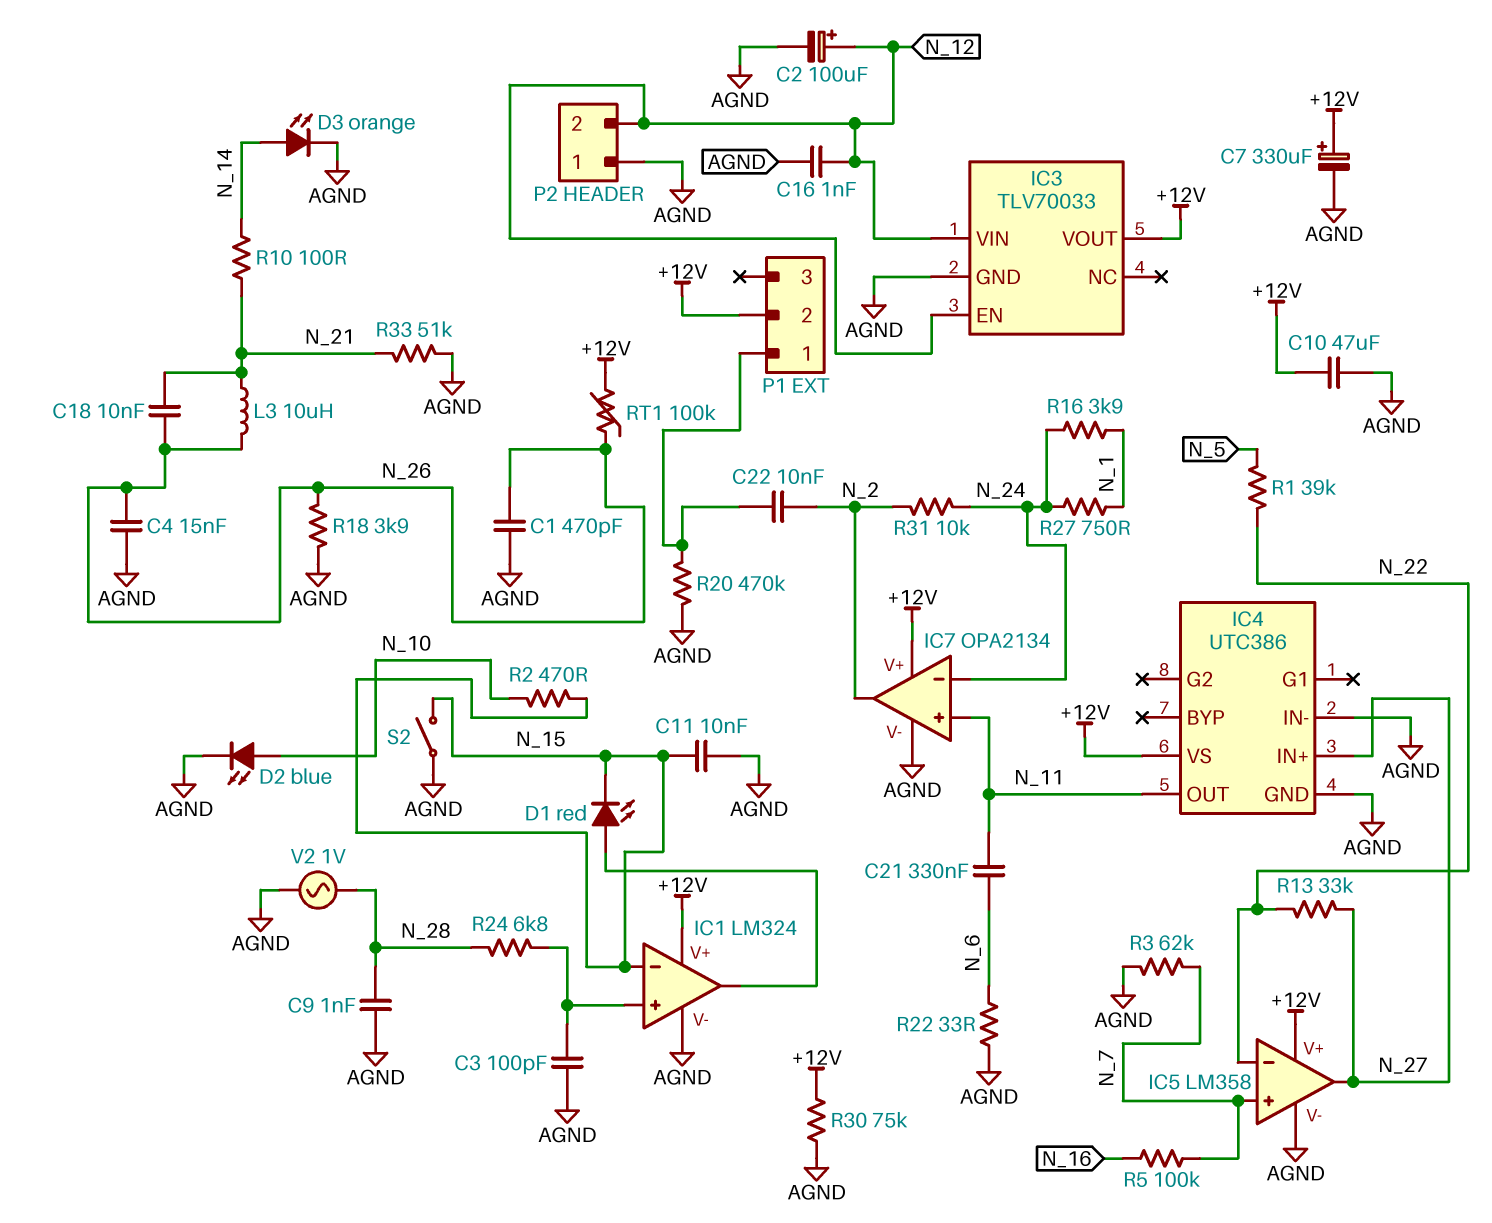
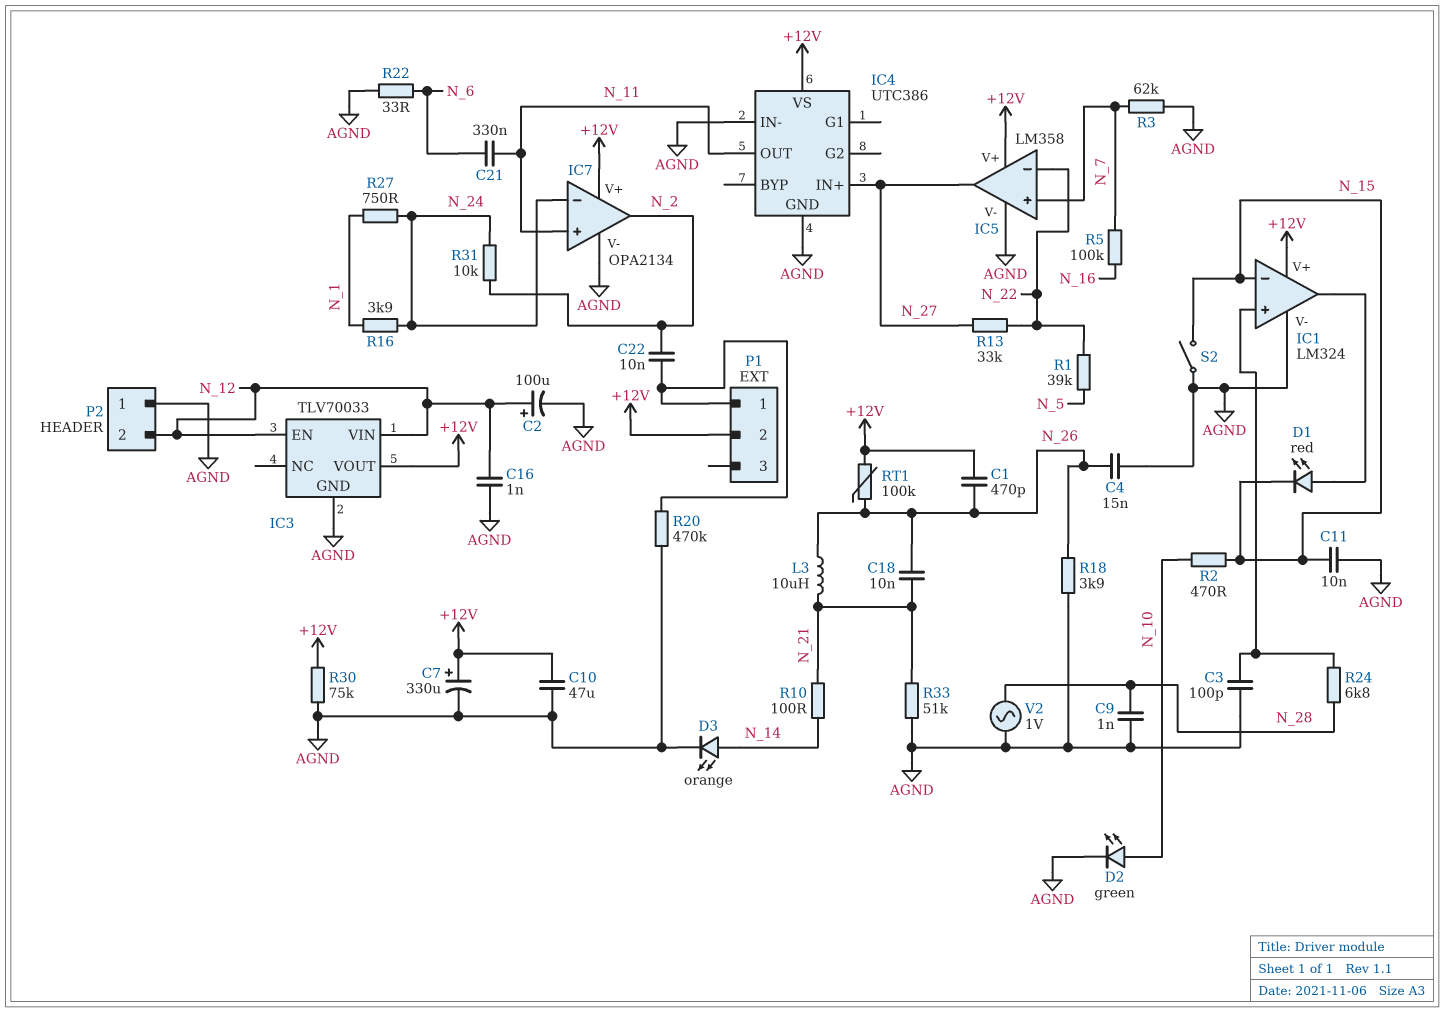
C1: 470pF (AGND, N_26) -> 470pF (+12V, N_26)
D2: LED blue (A N_10, K AGND) -> LED green (A N_10, K AGND)

